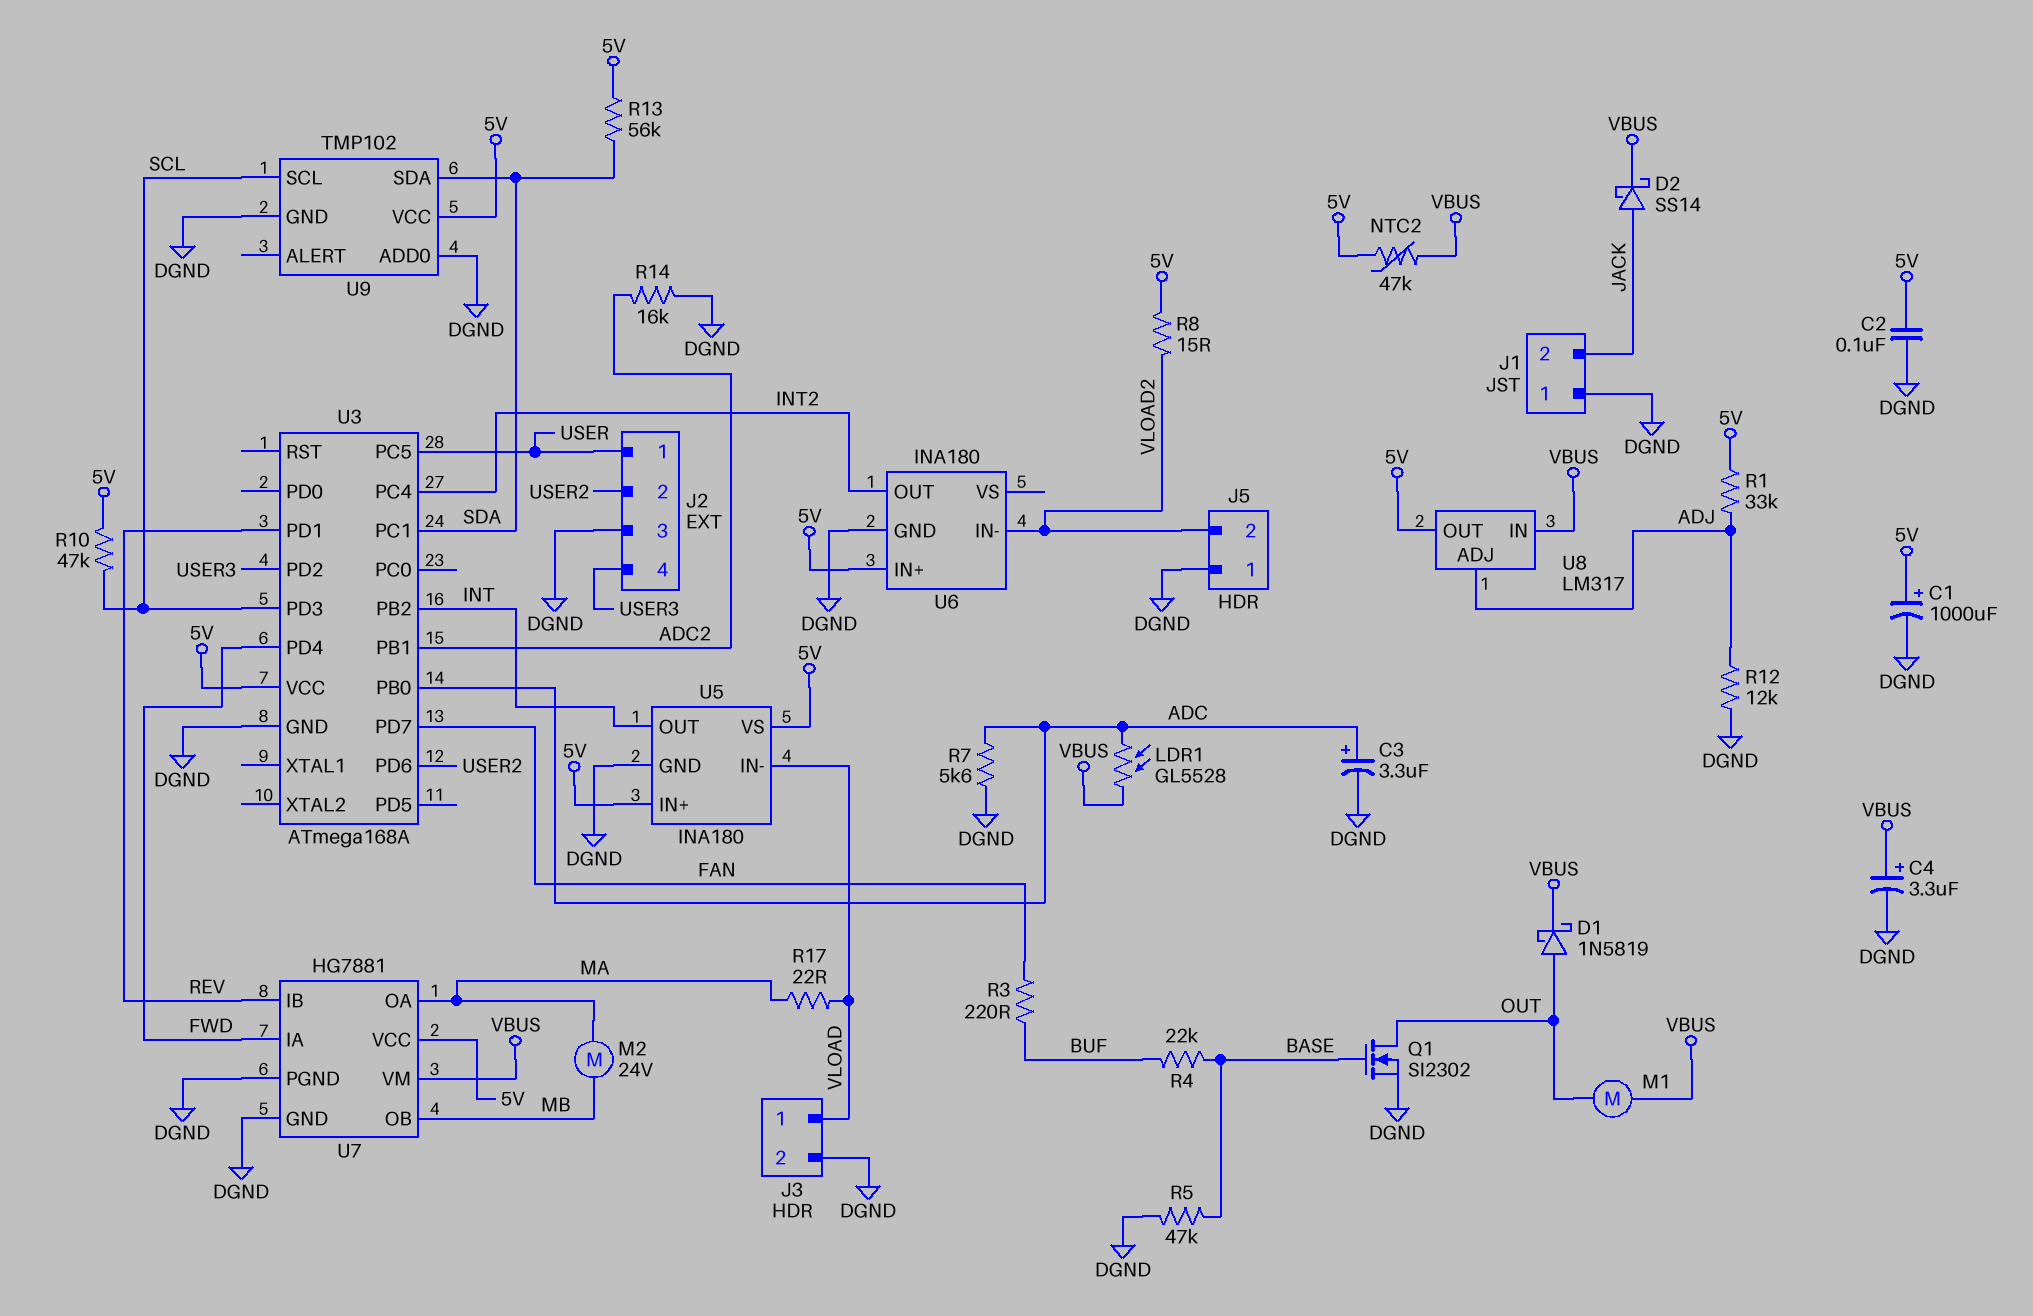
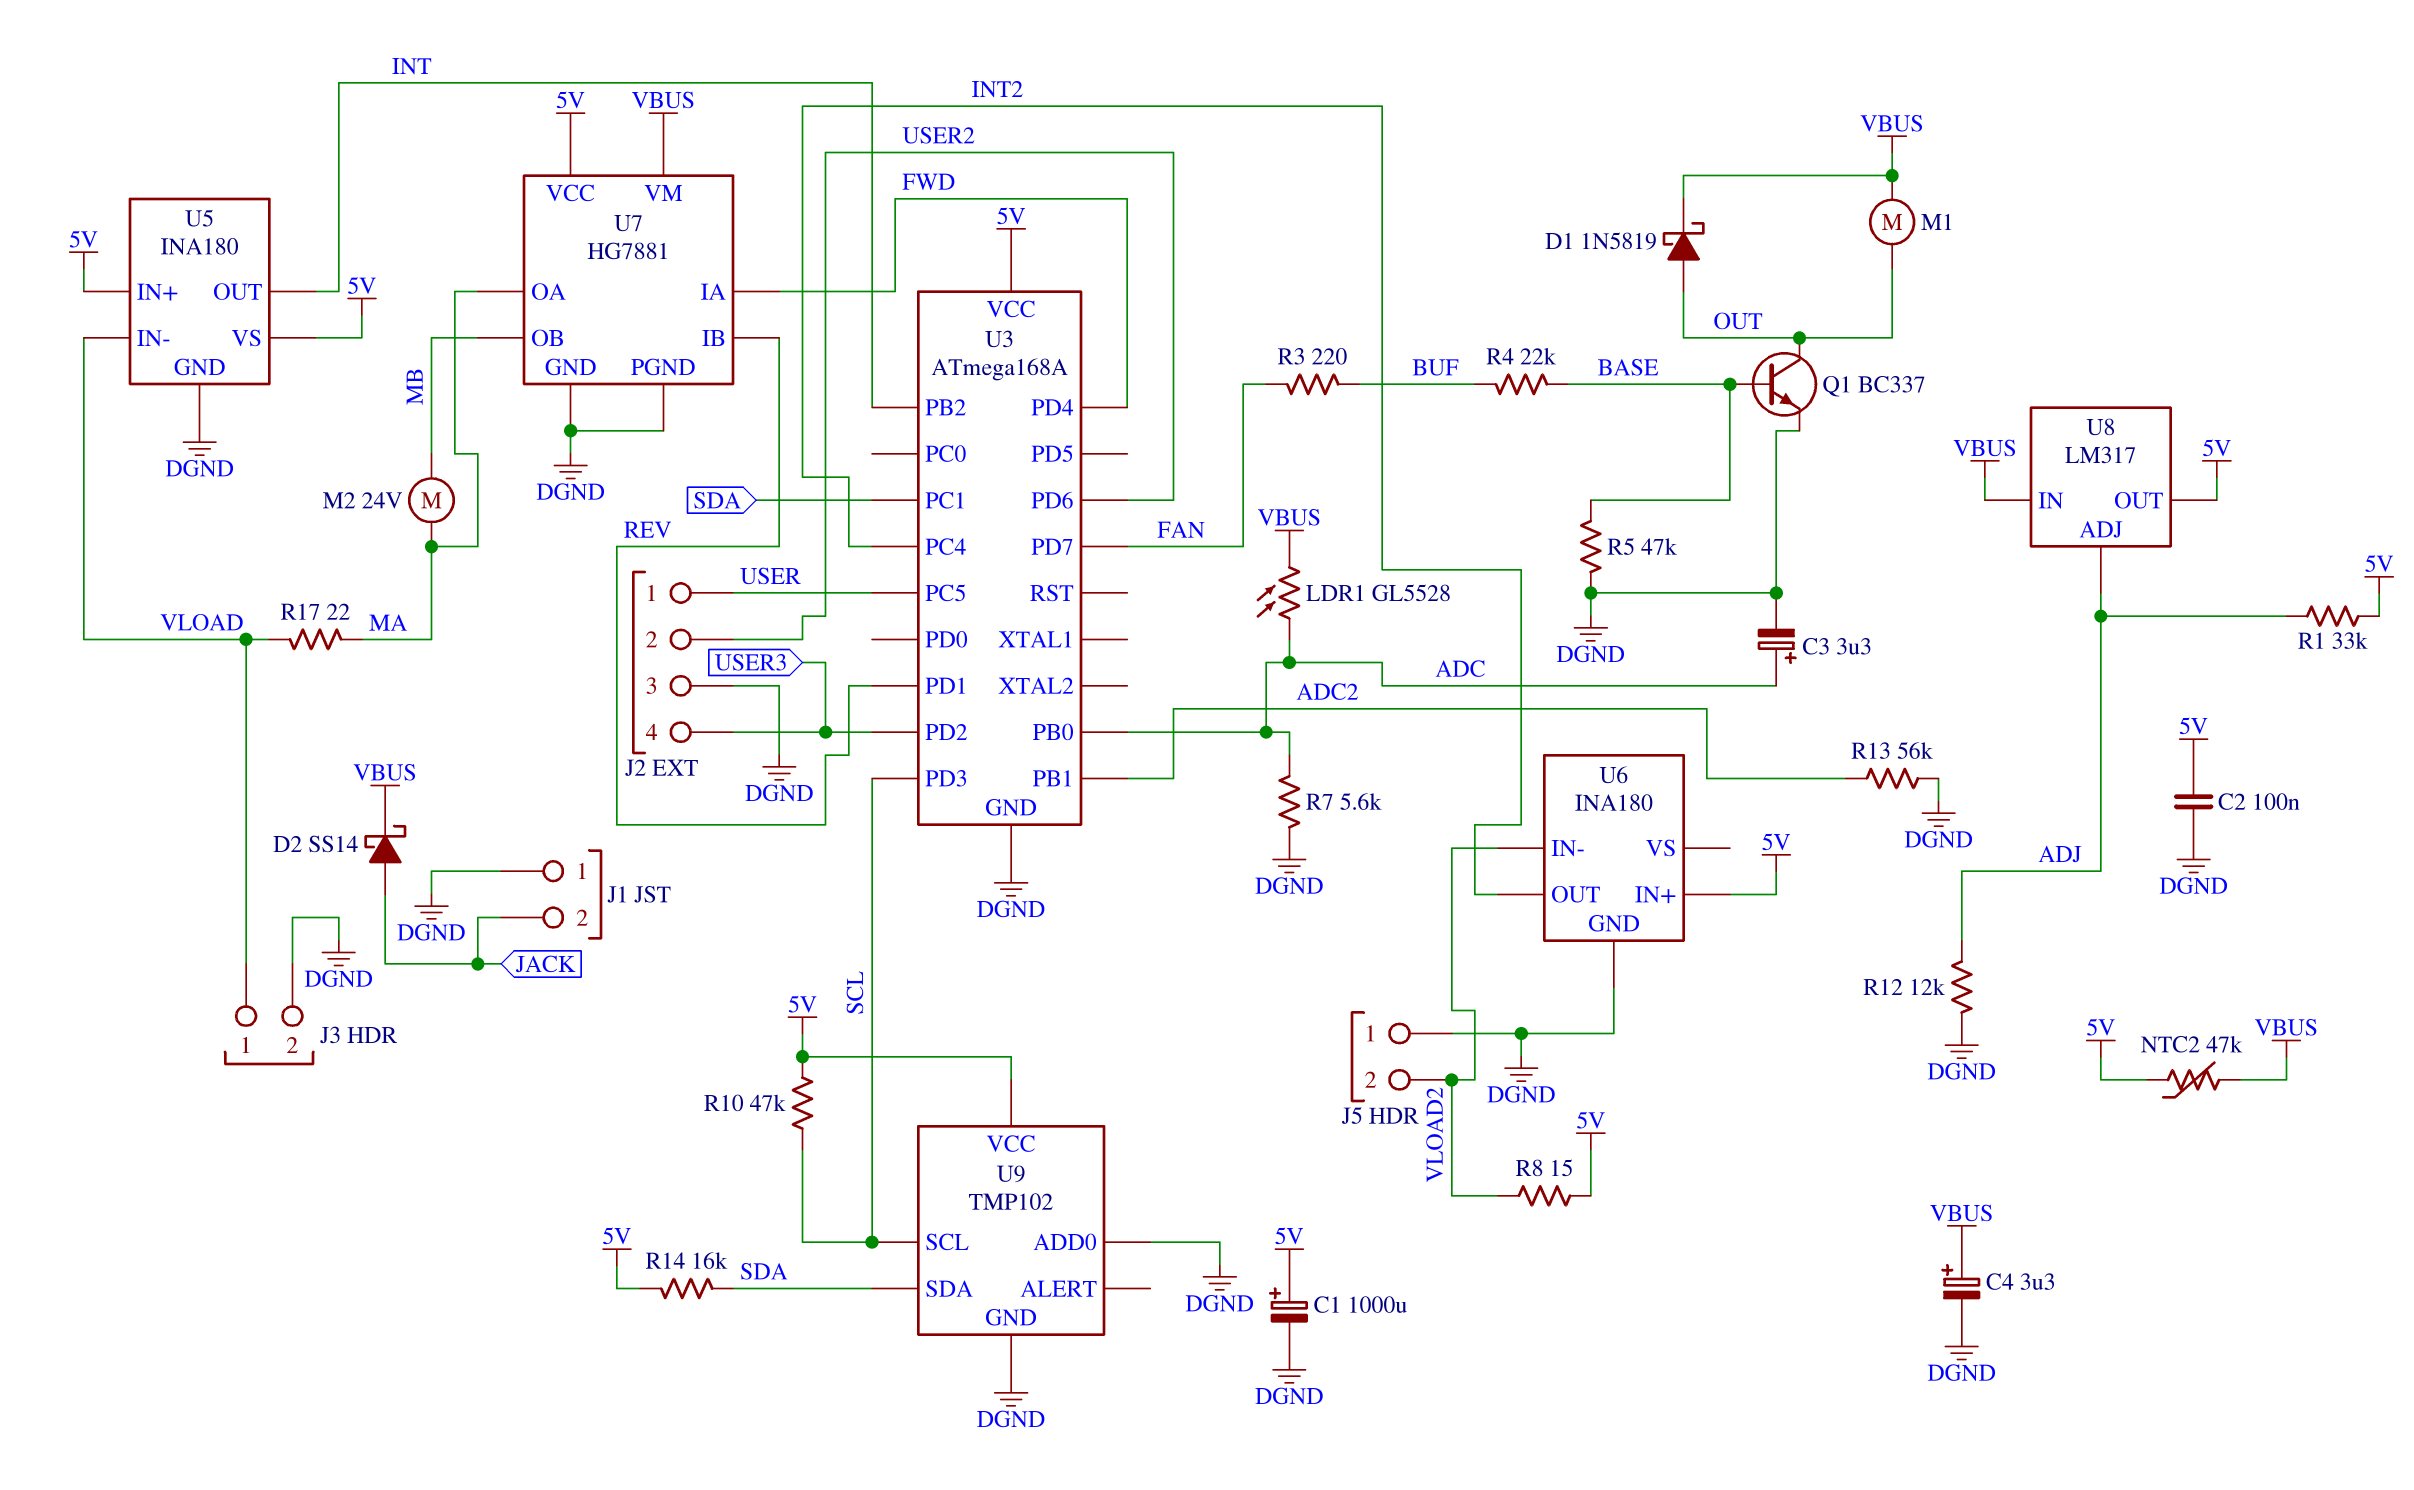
Q1: NMOS SI2302 (G BASE, D OUT, S DGND) -> NPN BC337 (B BASE, C OUT, E DGND)
R13: 56k (5V, SDA) -> 56k (ADC2, DGND)
R14: 16k (ADC2, DGND) -> 16k (5V, SDA)

